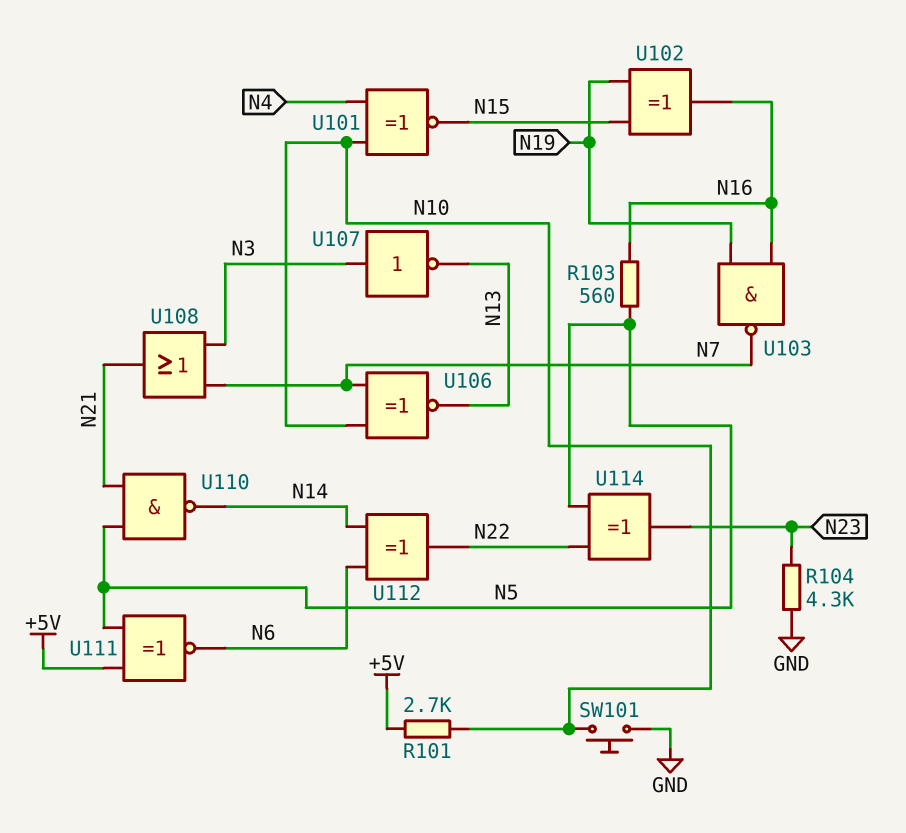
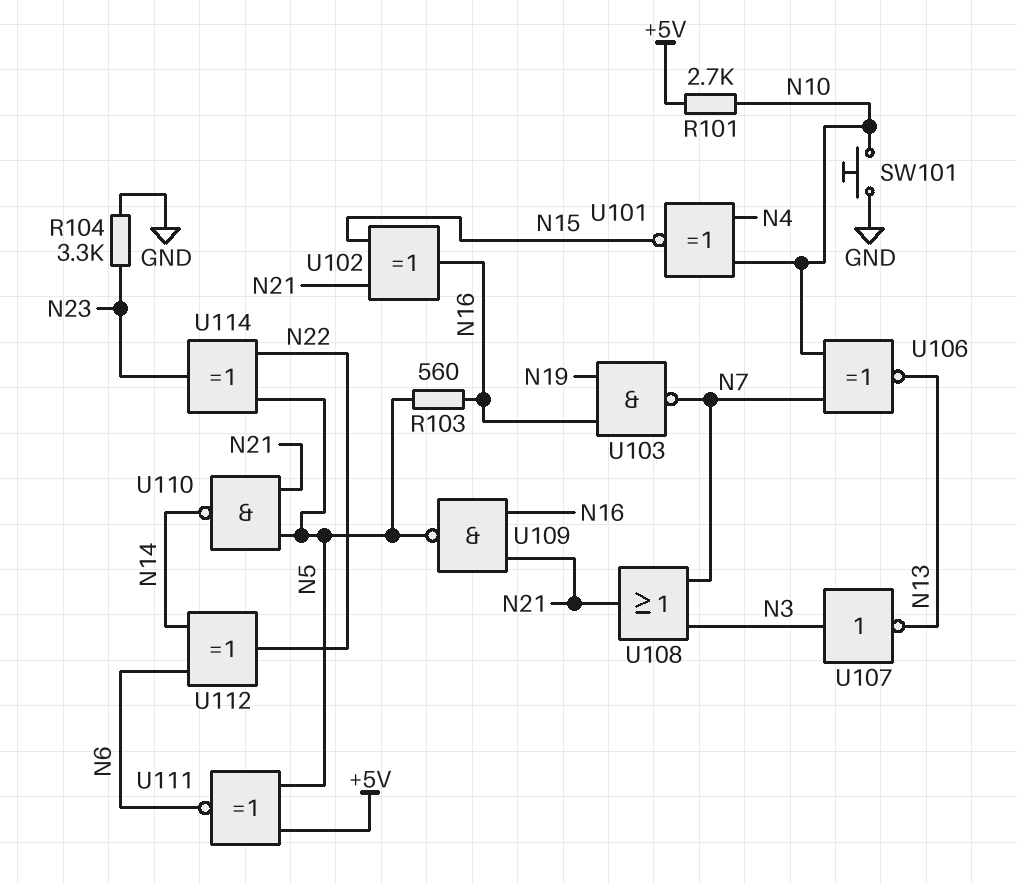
R104: 4.3k (GND, N23) -> 3.3k (GND, N23)
U102: XOR (in N15, in N19, out N16) -> XOR (in N15, in N21, out N16)
U109: none -> NAND (in N16, in N21, out N5)

